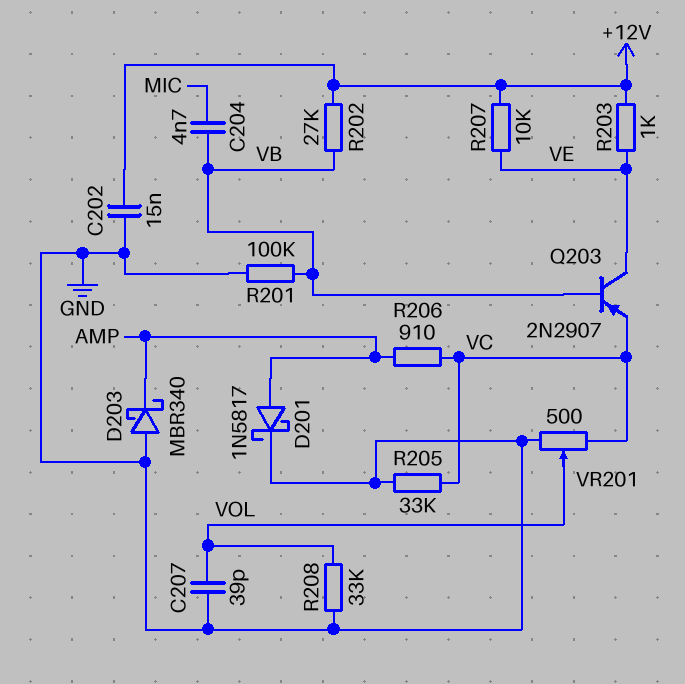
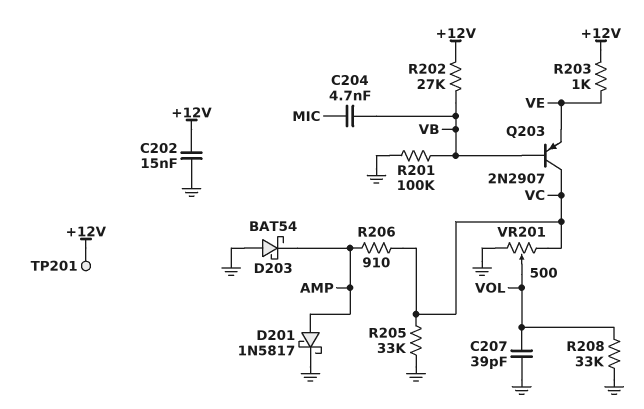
D203: schottky MBR340 (A GND, K AMP) -> schottky BAT54 (A GND, K AMP)
Q203: PNP 2N2907 (B VB, C VE, E VC) -> PNP 2N2907 (B VB, C VC, E VE)
R207: 10k (+12V, VE) -> none
TP201: none -> test point (+12V)

